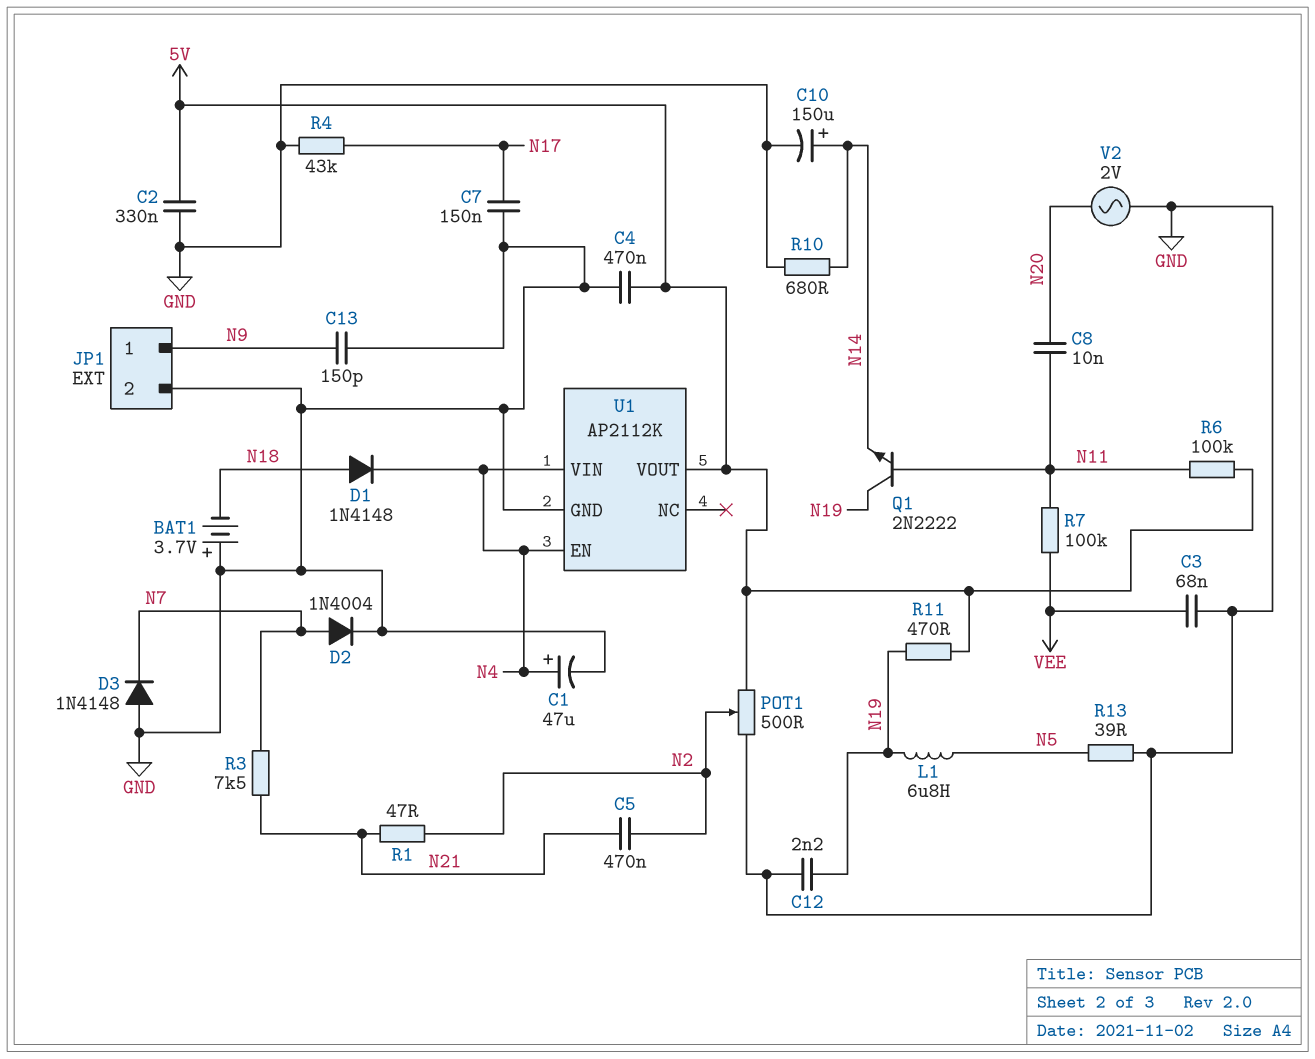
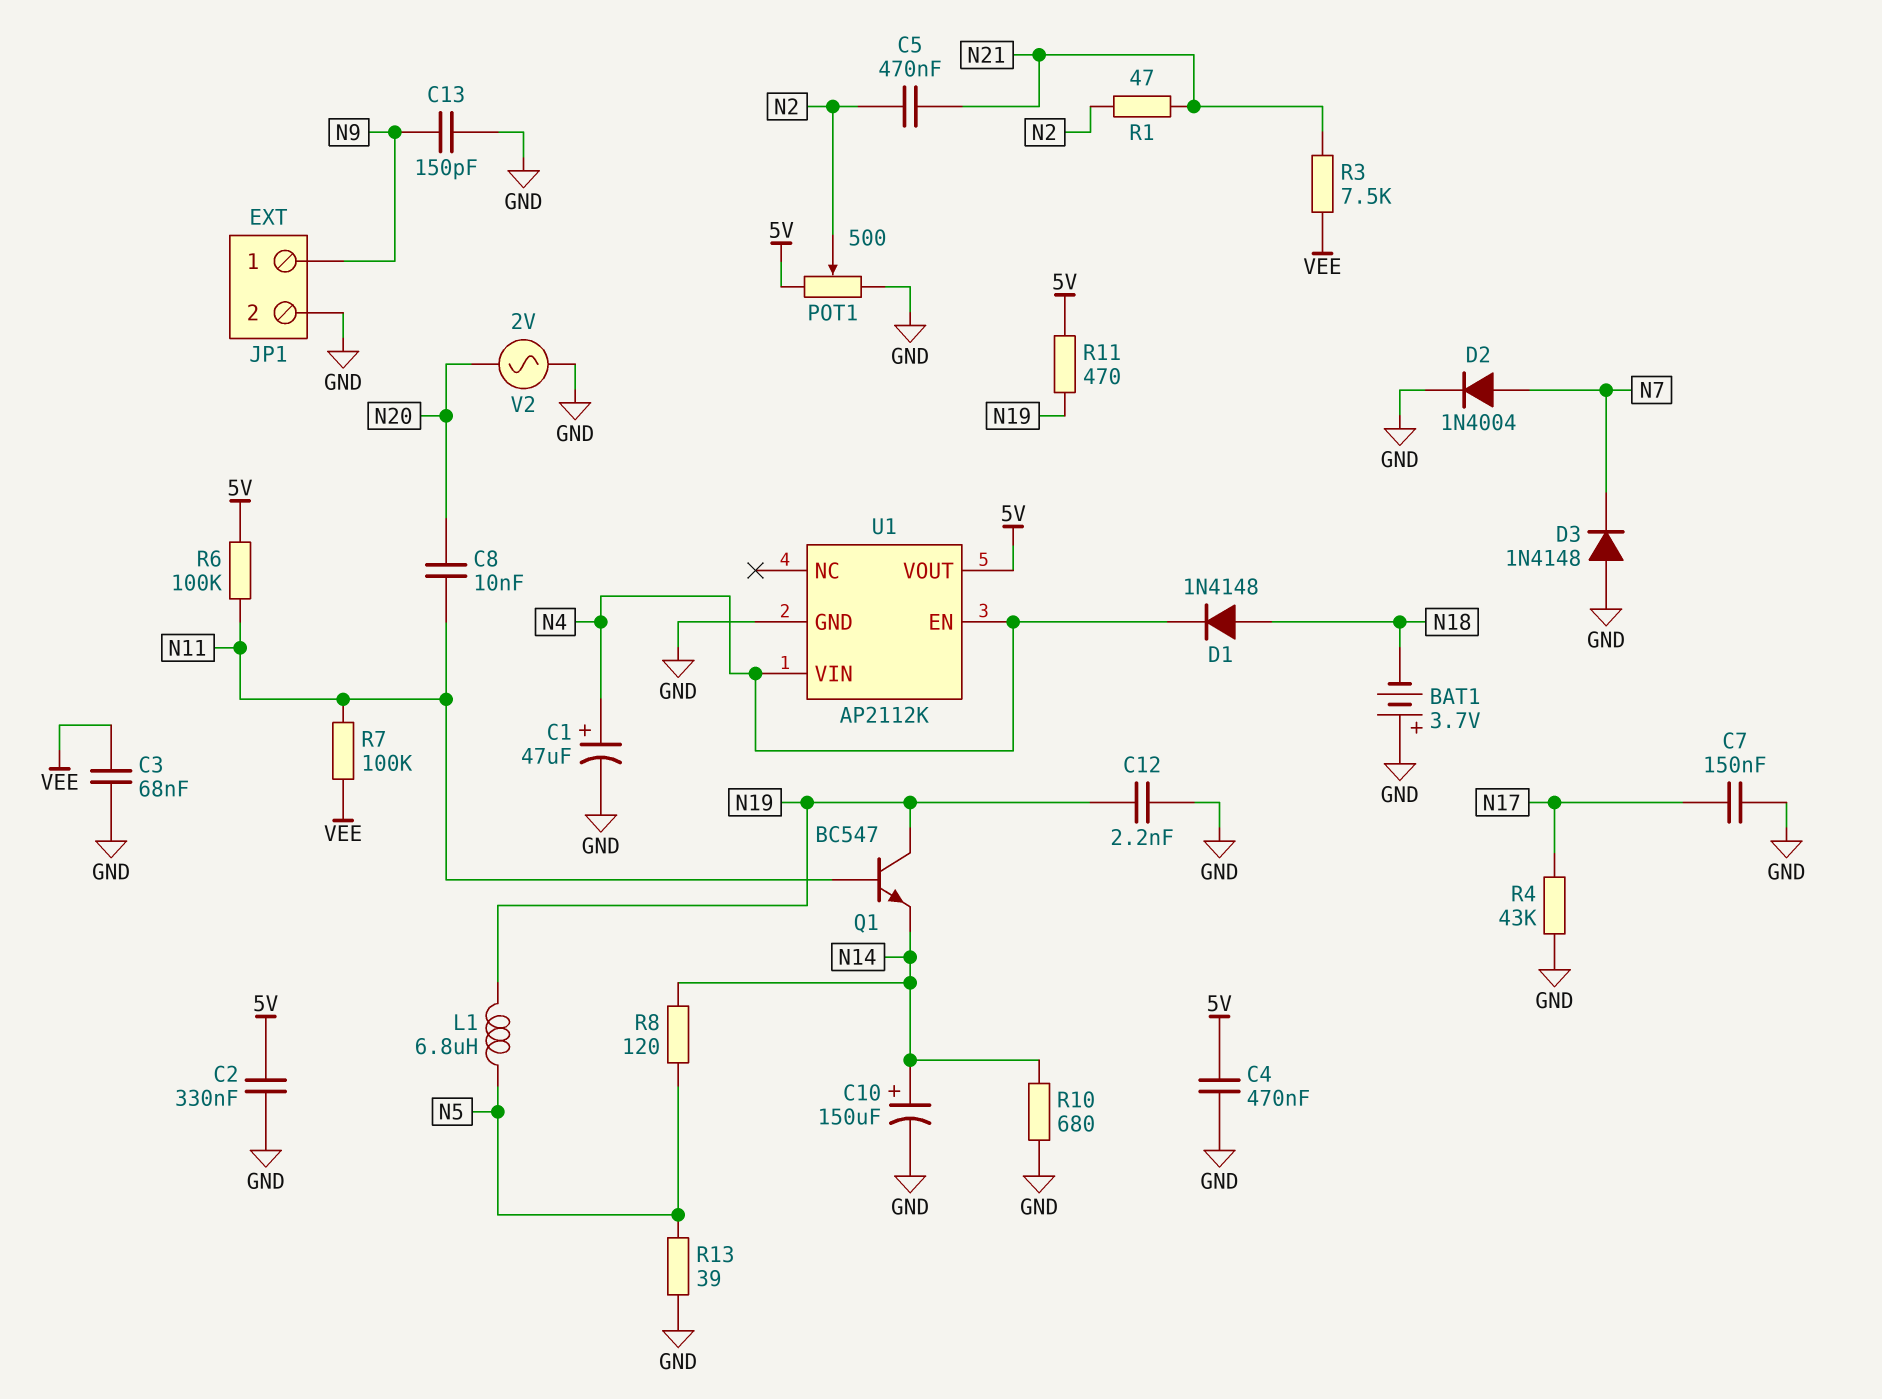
Q1: NPN 2N2222 (B N11, C N19, E N14) -> NPN BC547 (B N11, C N19, E N14)
R3: 7.5k (N7, N21) -> 7.5k (N21, VEE)
R8: none -> 120 (N5, N14)

